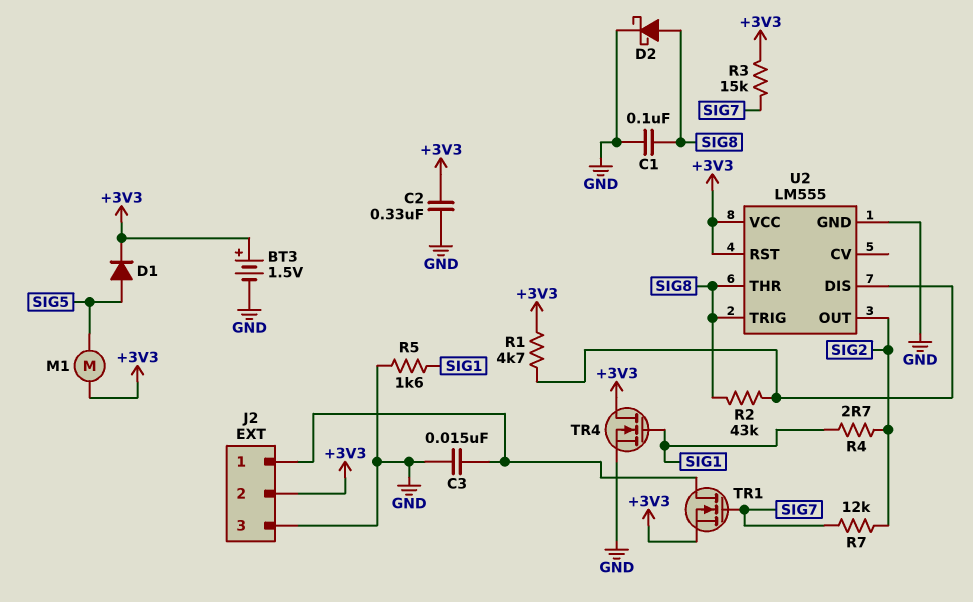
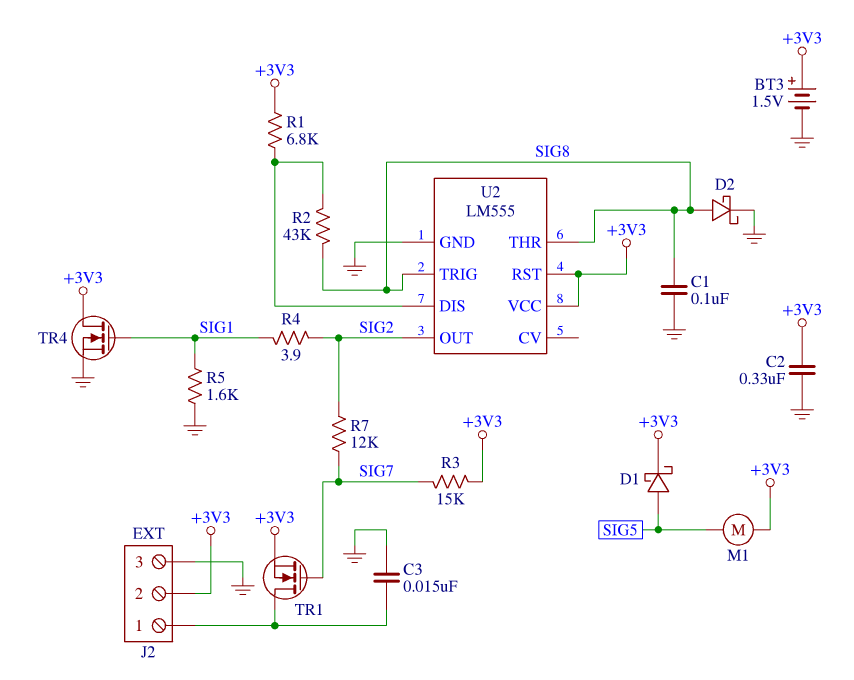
D1: diode (A SIG5, K +3V3) -> schottky (A SIG5, K +3V3)
R1: 4.7k (+3V3, U2/DIS) -> 6.8k (+3V3, U2/DIS)
R4: 2.7 (SIG1, SIG2) -> 3.9 (SIG1, SIG2)

